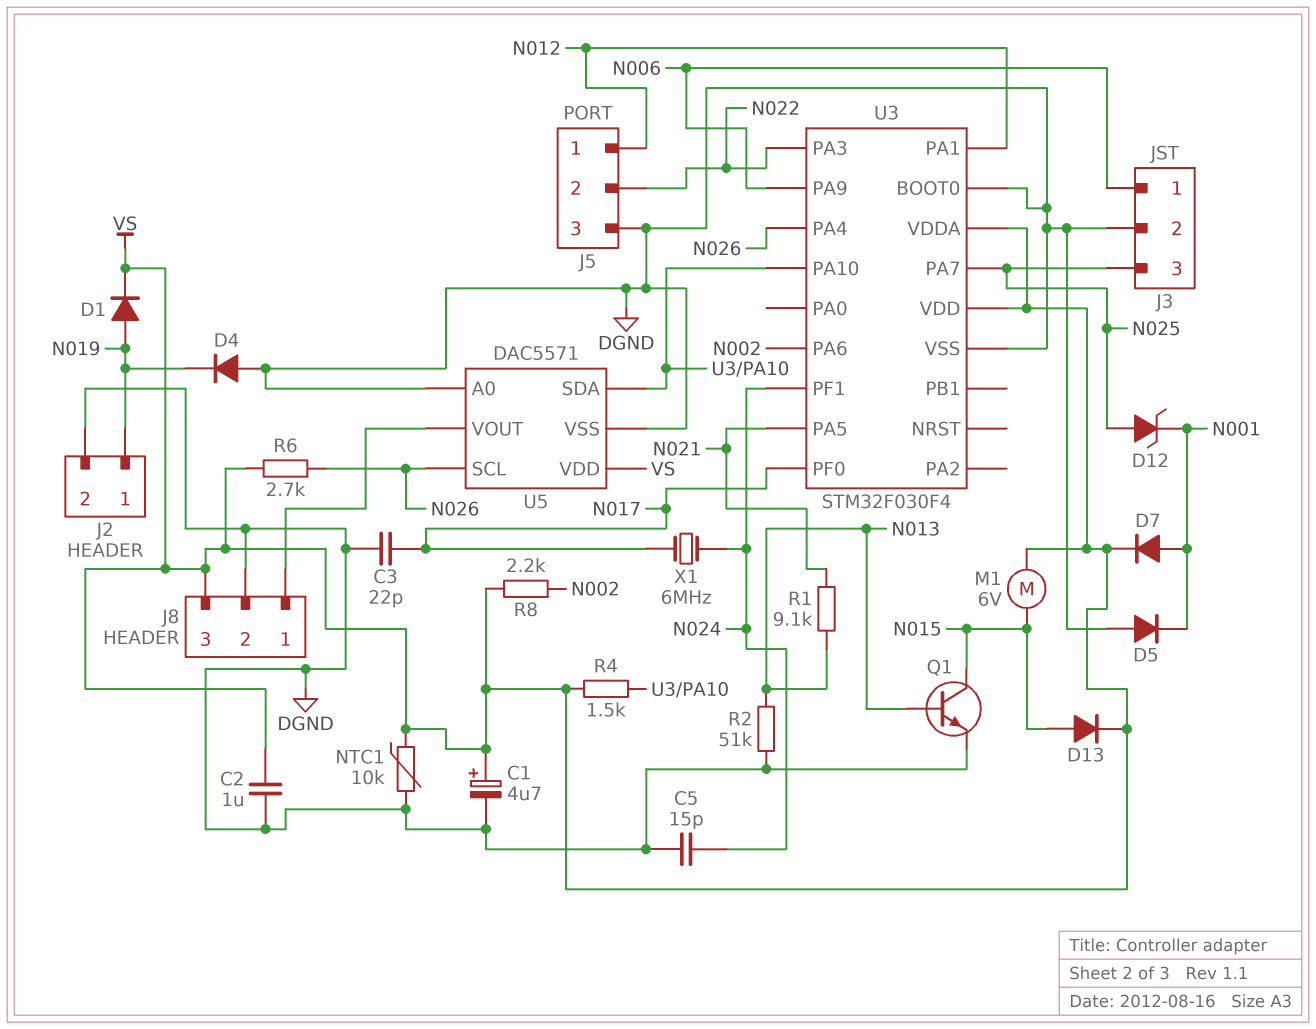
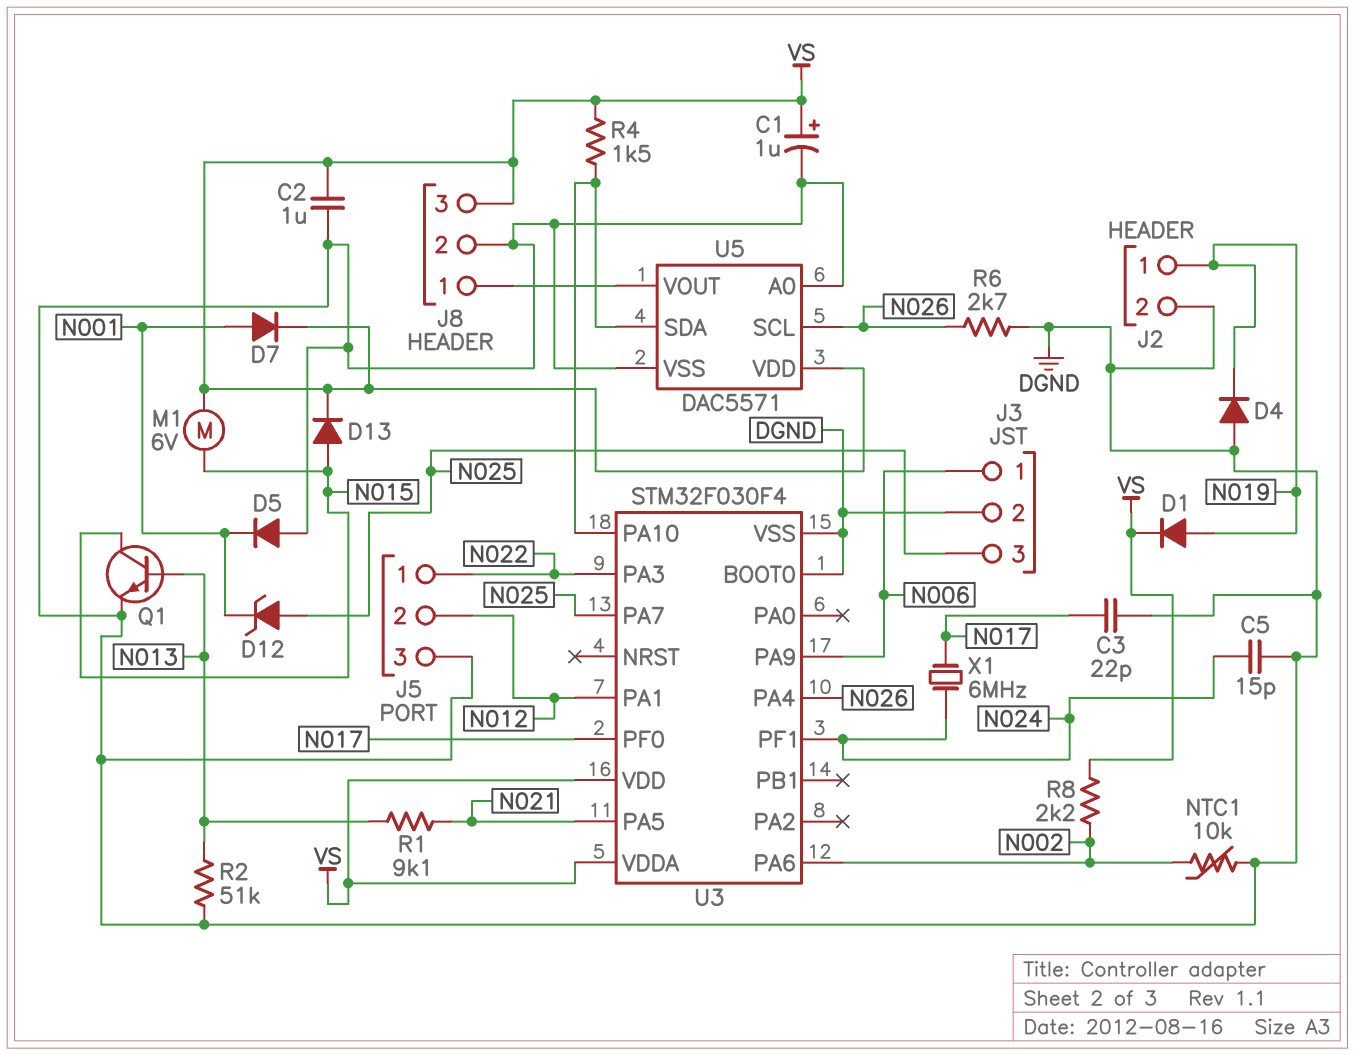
C1: 4.7uF (plus VS, minus DGND) -> 1uF (plus VS, minus DGND)
J5 pin 1: N012 -> N022
J5 pin 2: N022 -> N012
NTC1: 10k (DGND, VS) -> 10k (DGND, N002)
R6: 2.7k (N026, VS) -> 2.7k (DGND, N026)

